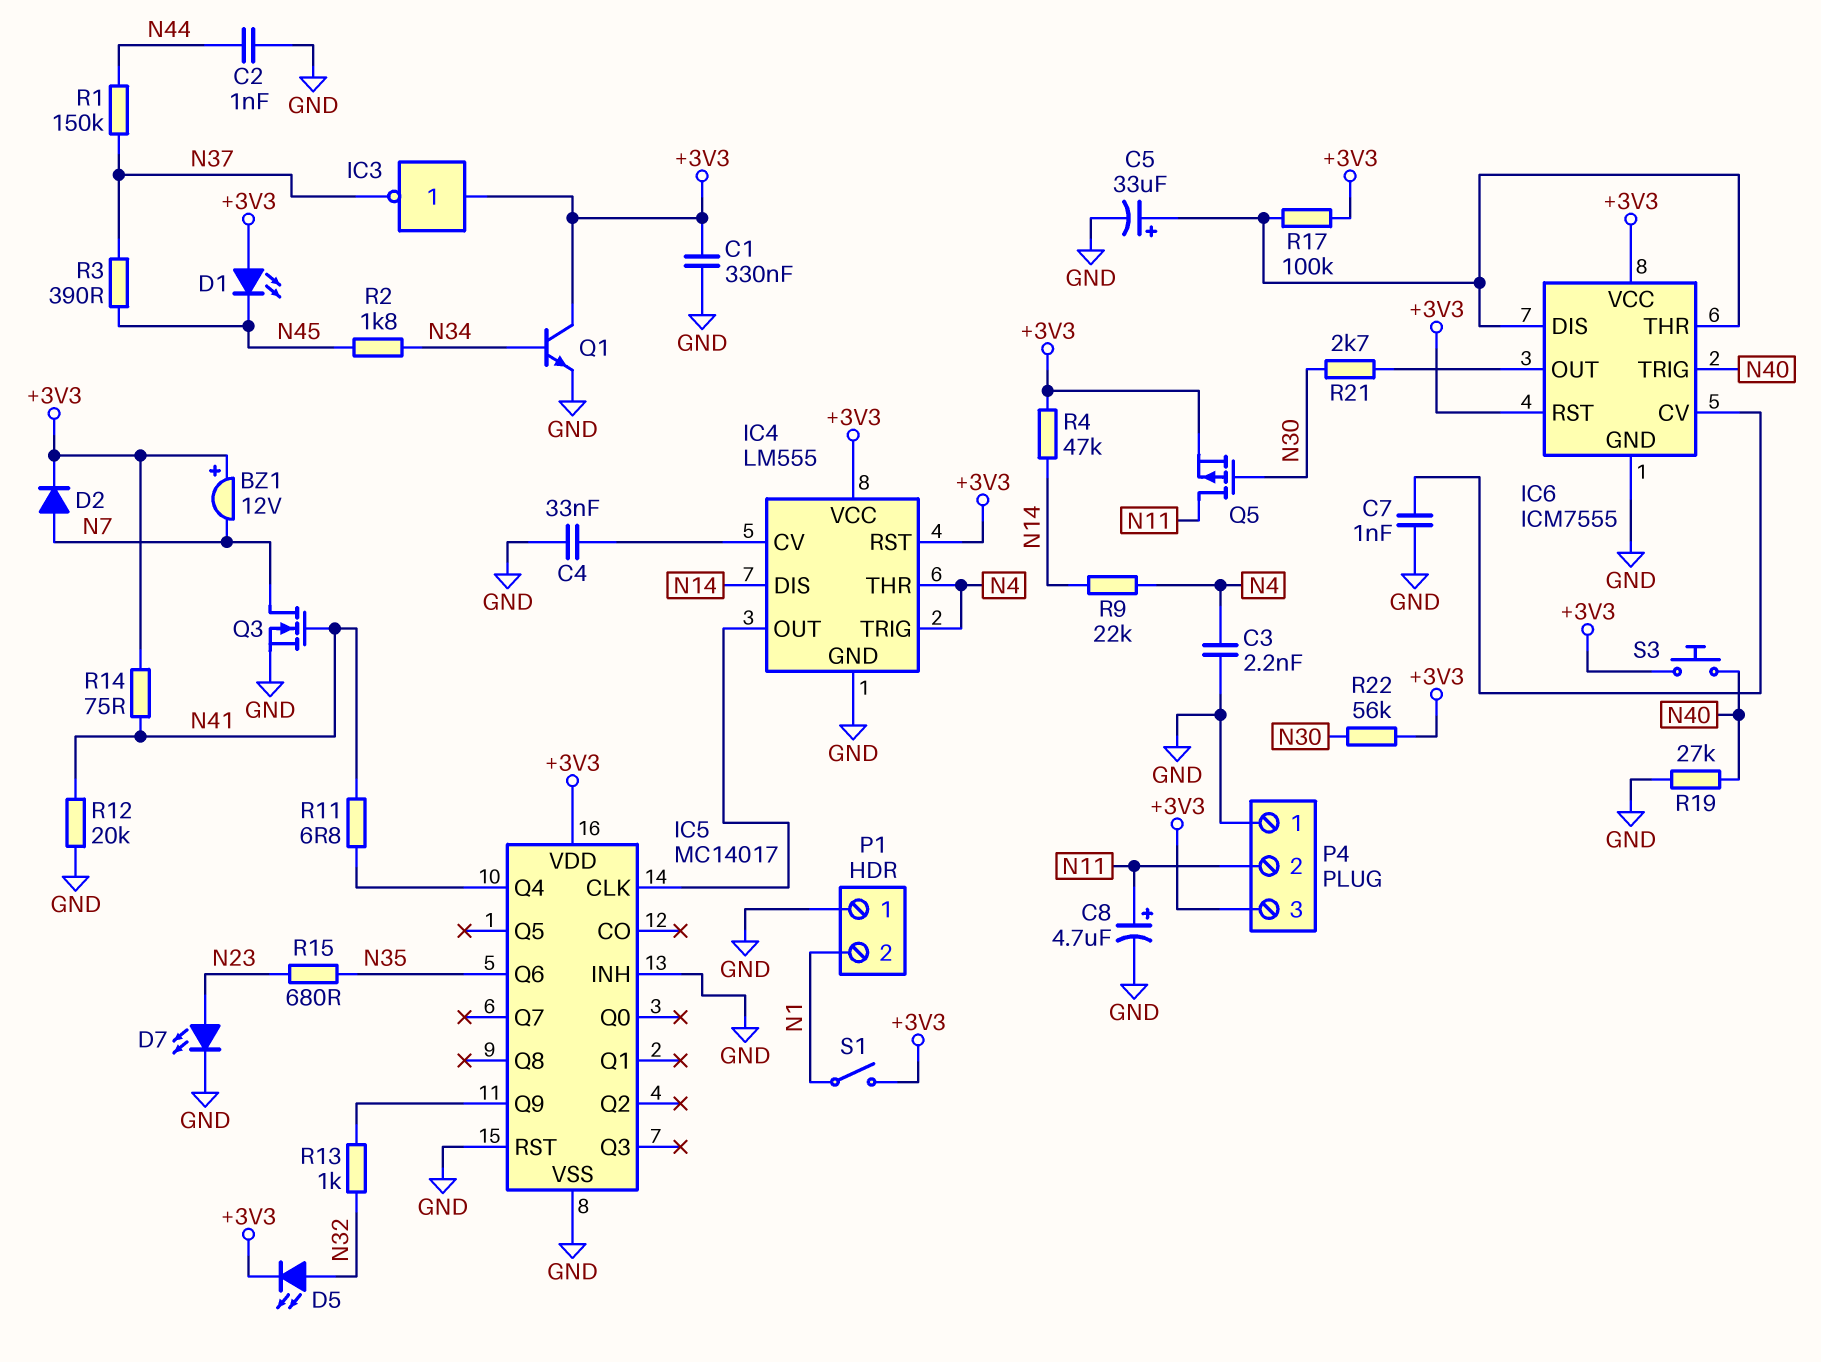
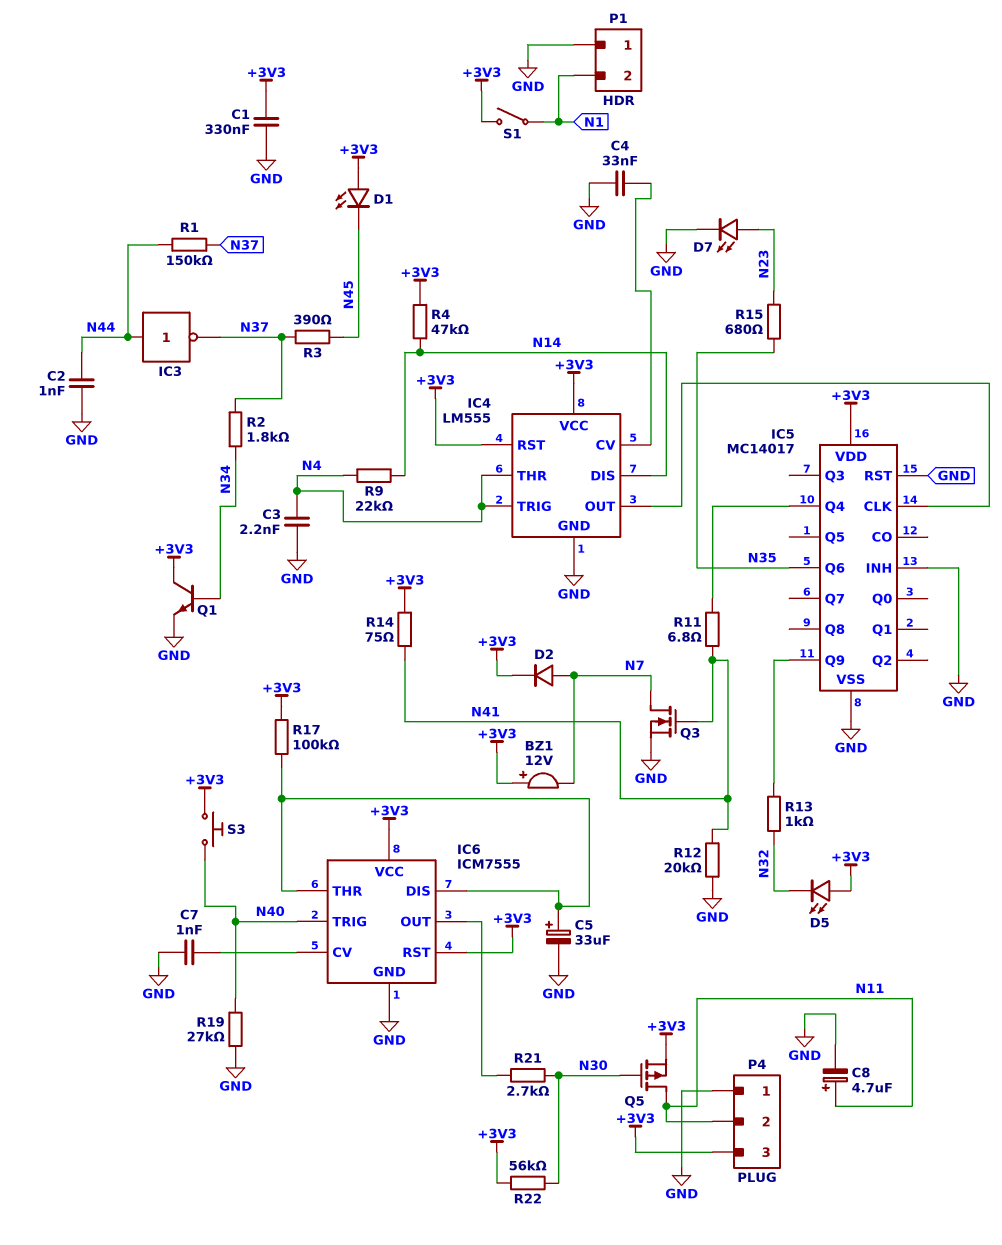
D5: LED (A N32, K +3V3) -> LED (A +3V3, K N32)
IC3: NOT (in +3V3, out N37) -> NOT (in N44, out N37)
R2: 1.8k (N34, N45) -> 1.8k (N34, N37)

